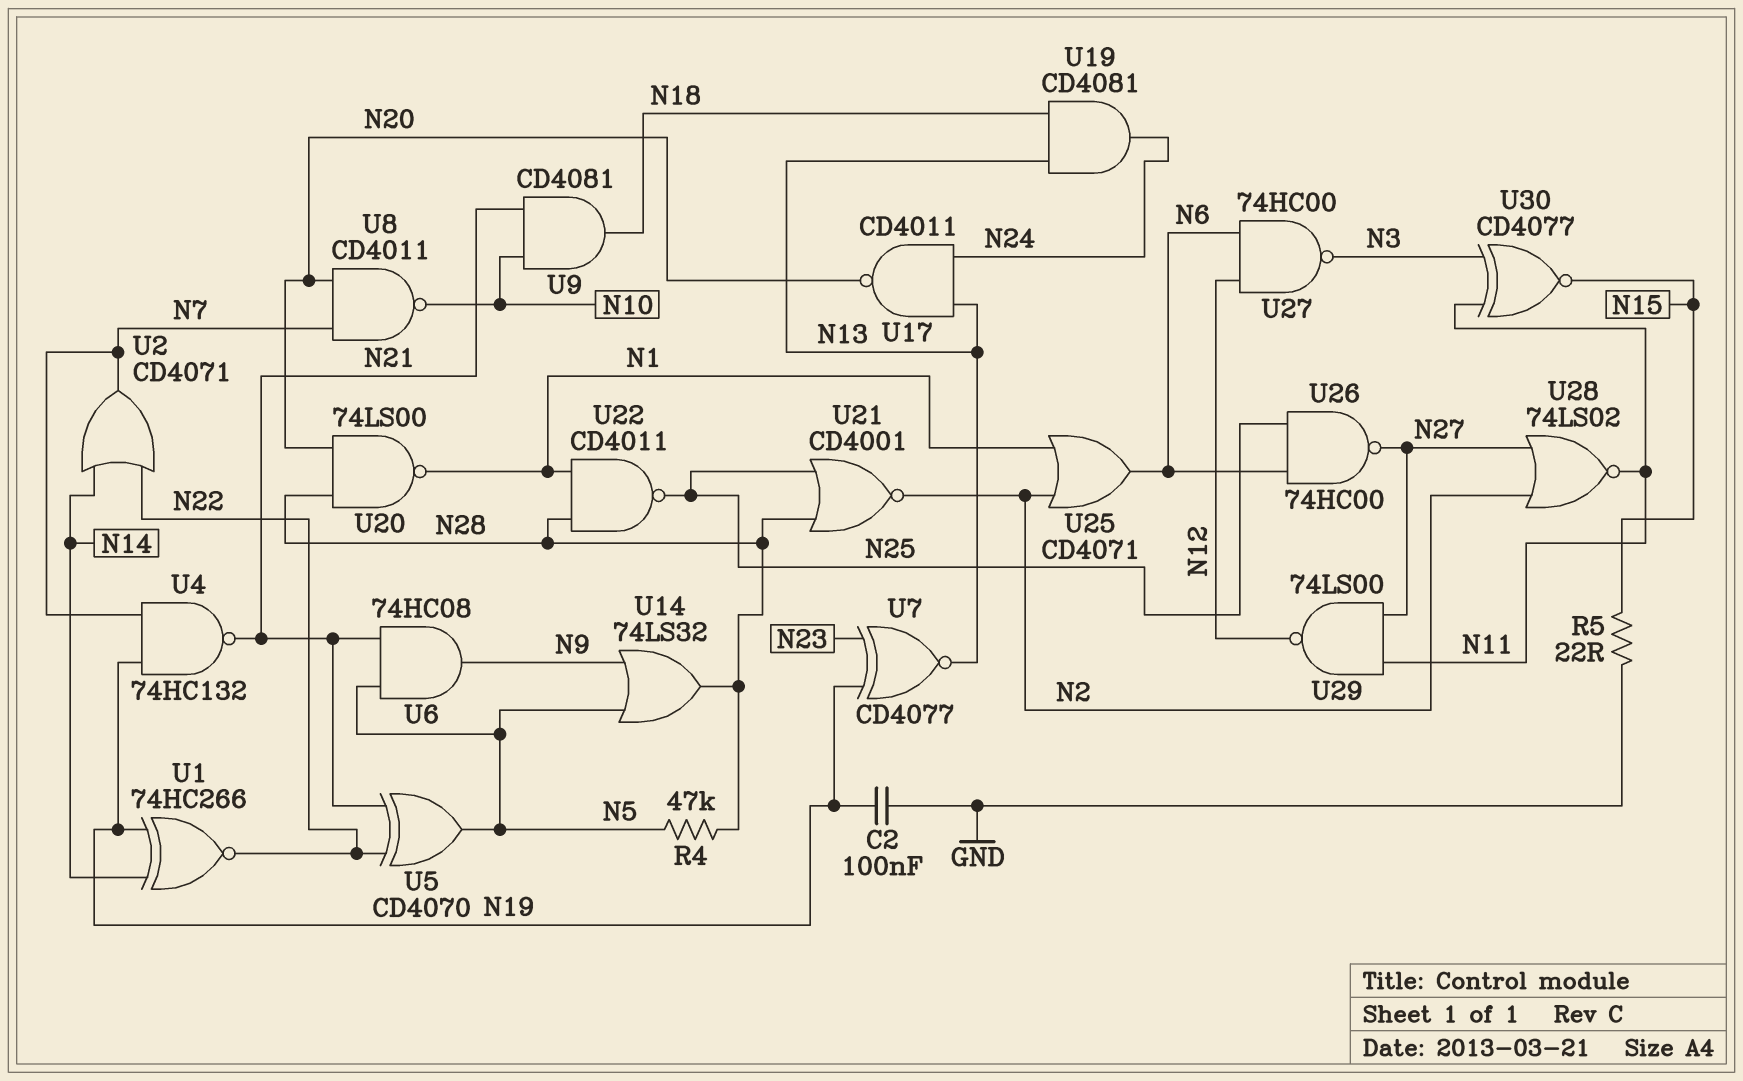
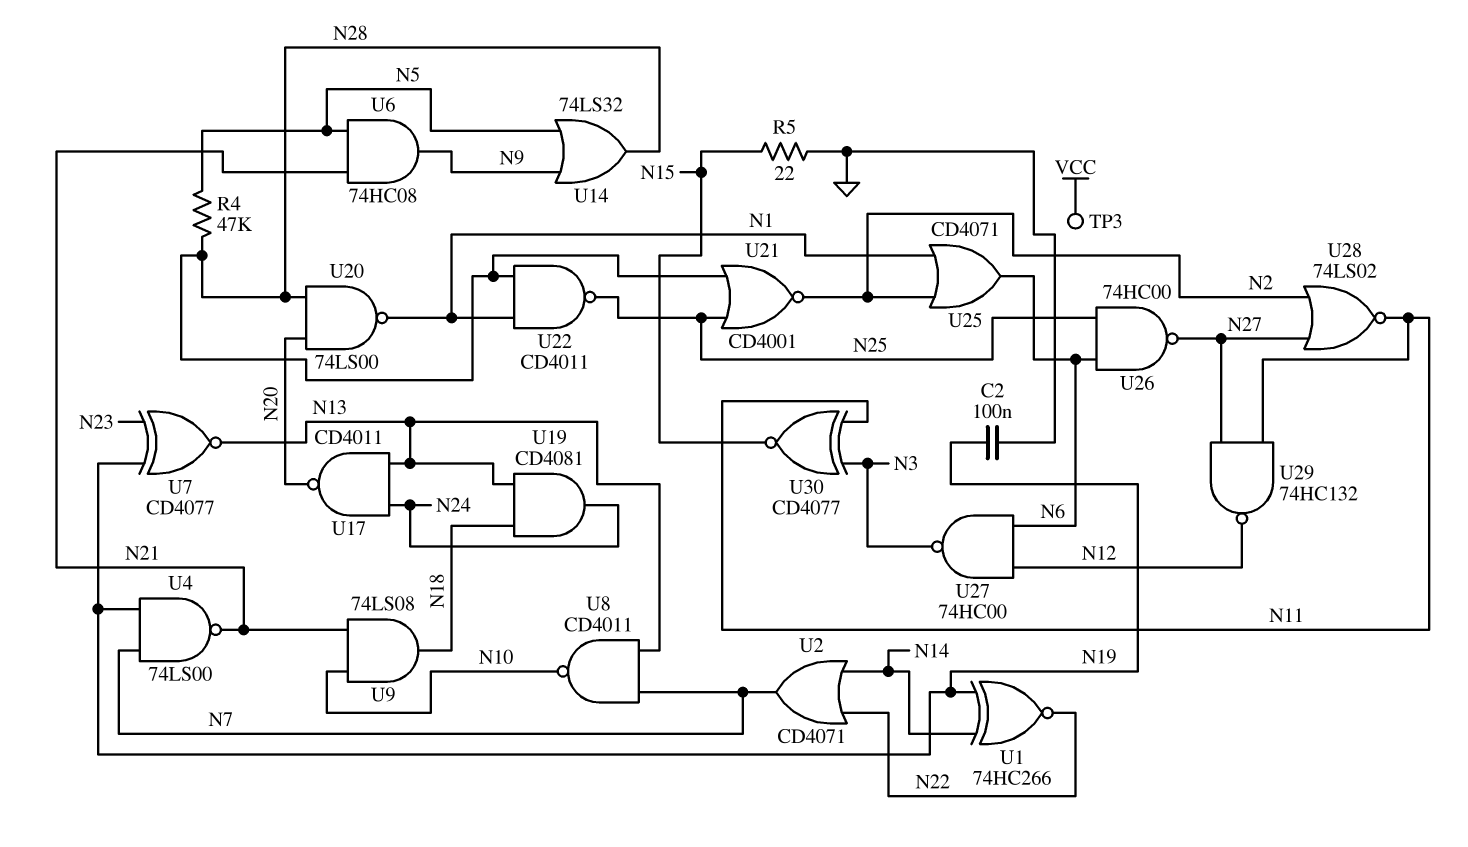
TP3: none -> test point (VCC)
U4: NAND 74HC132 (in N7, in N19, out N21) -> NAND 74LS00 (in N7, in N19, out N21)
U5: XOR CD4070 (in N21, in N22, out N5) -> none
U8: NAND CD4011 (in N7, in N20, out N10) -> NAND CD4011 (in N7, in N13, out N10)
U9: AND CD4081 (in N10, in N21, out N18) -> AND 74LS08 (in N10, in N21, out N18)
U29: NAND 74LS00 (in N11, in N27, out N12) -> NAND 74HC132 (in N11, in N27, out N12)

